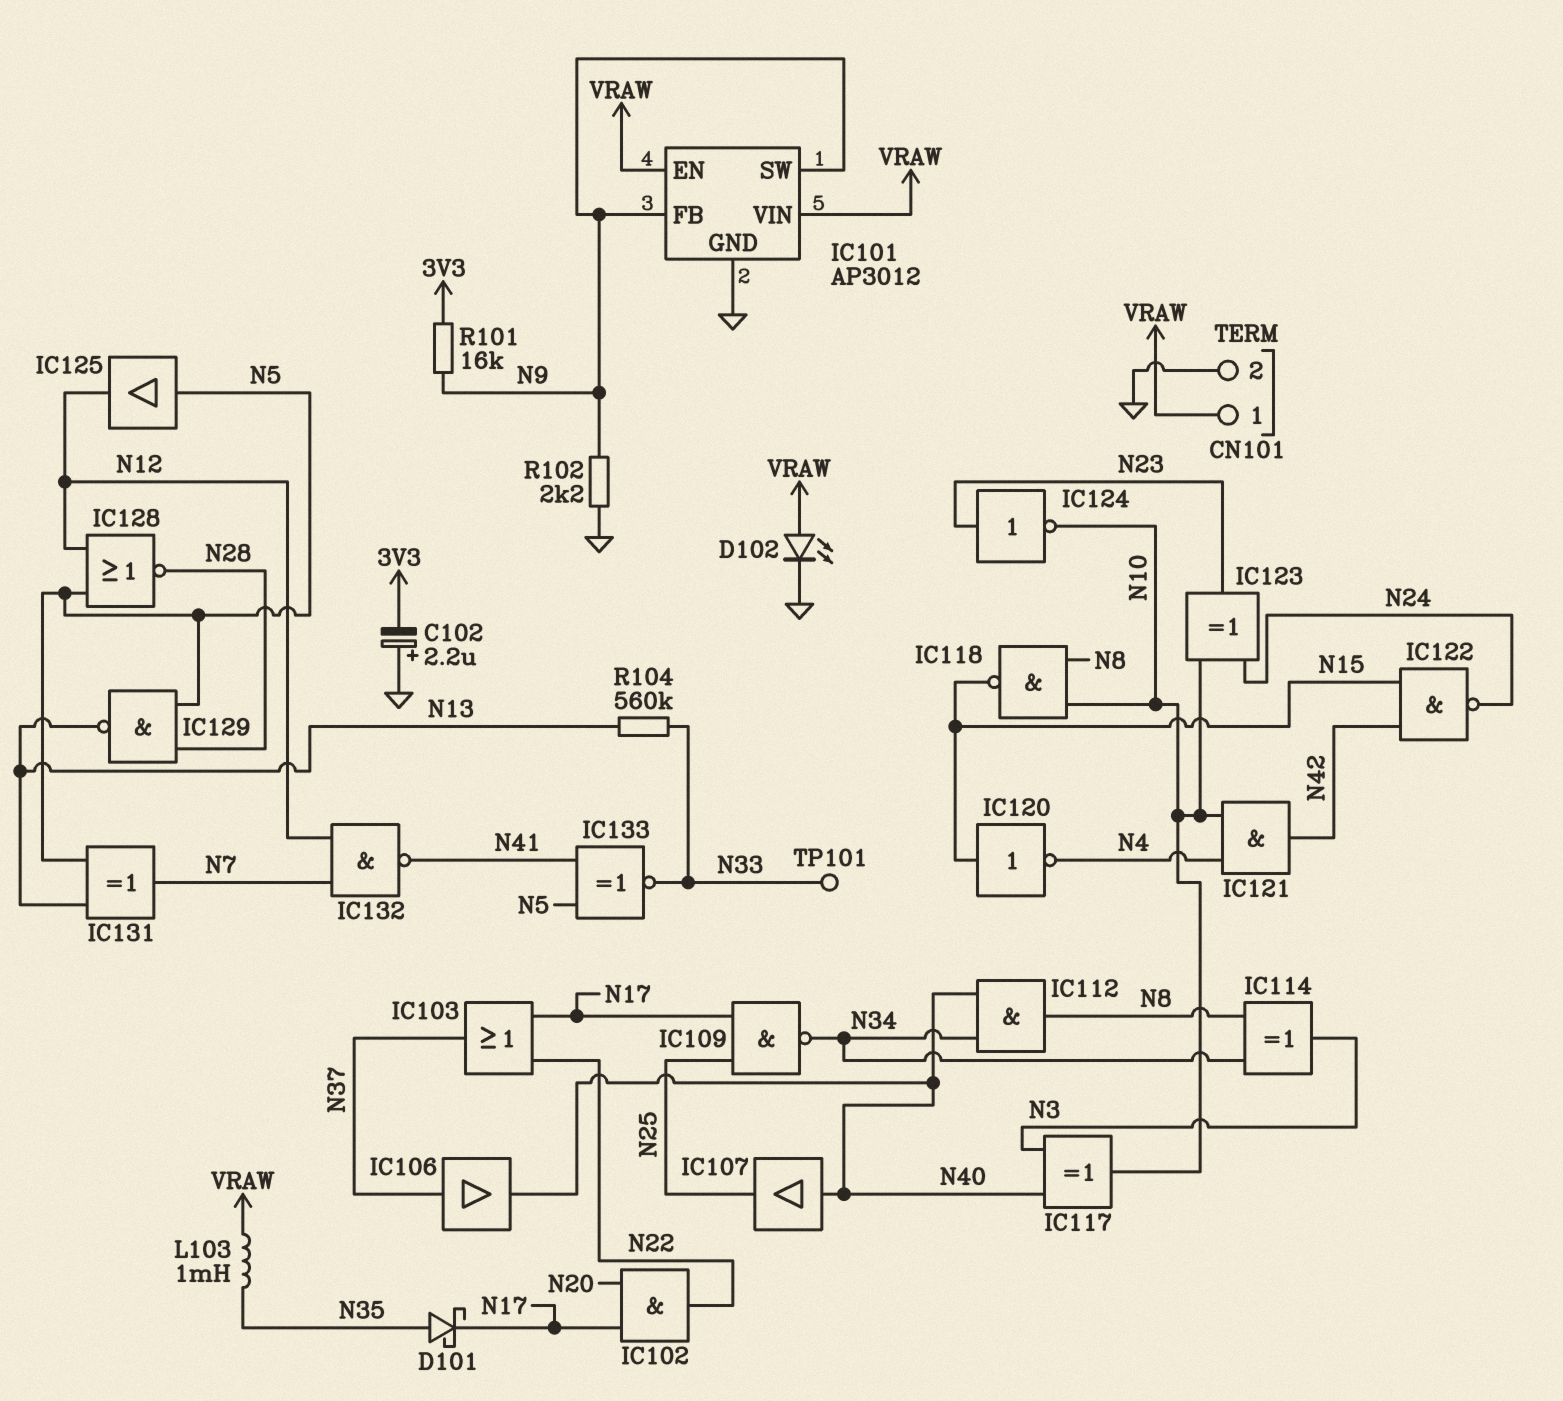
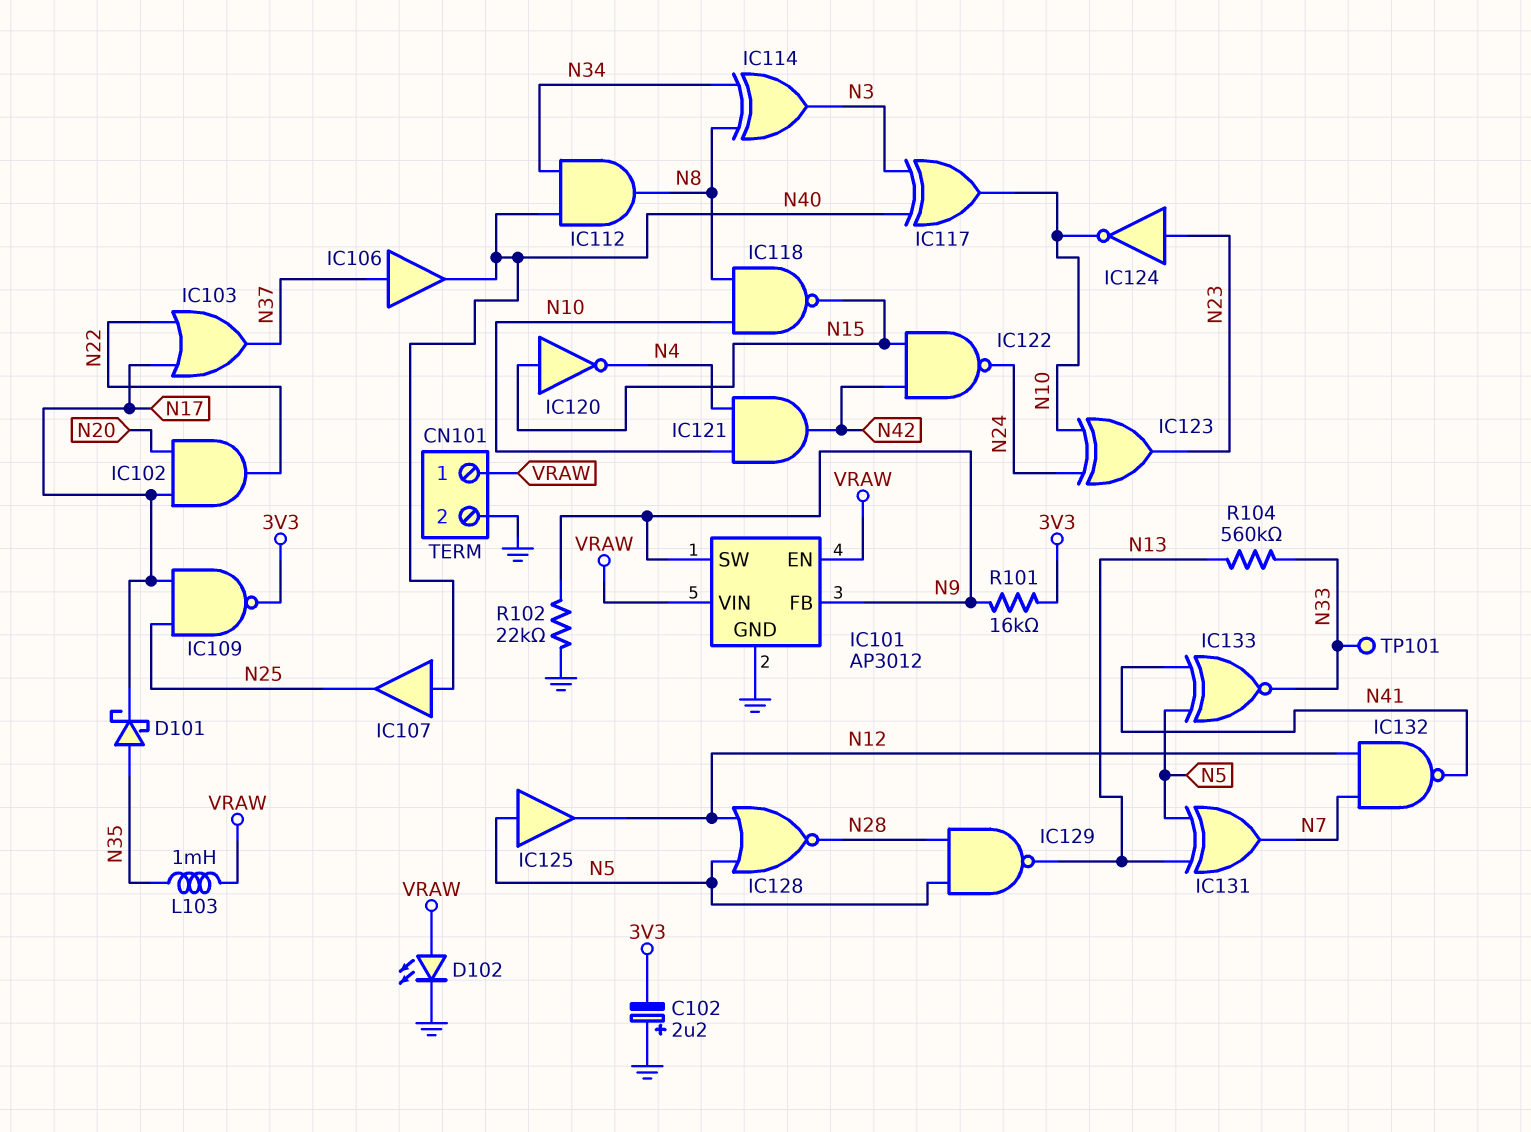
IC109: NAND (in N17, in N25, out N34) -> NAND (in N17, in N25, out 3V3)
R102: 2.2k (GND, N9) -> 22k (GND, N9)

